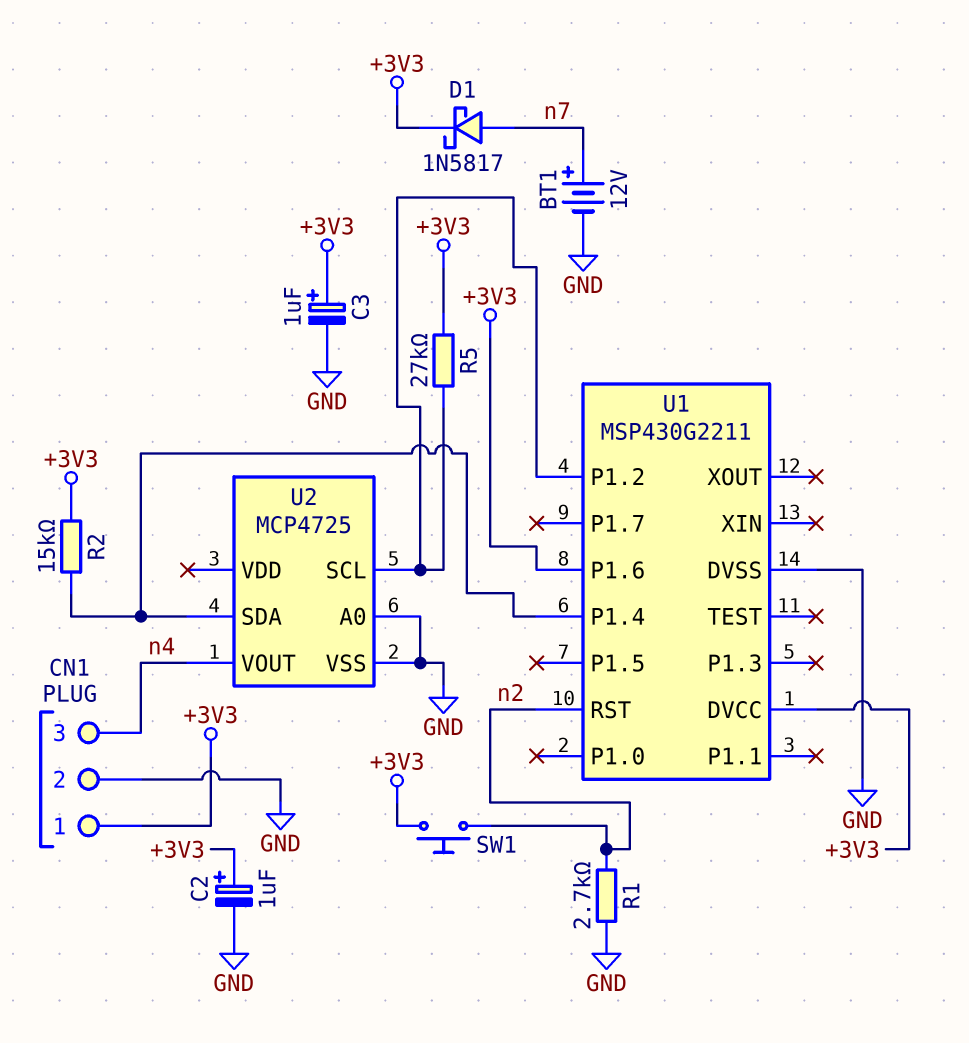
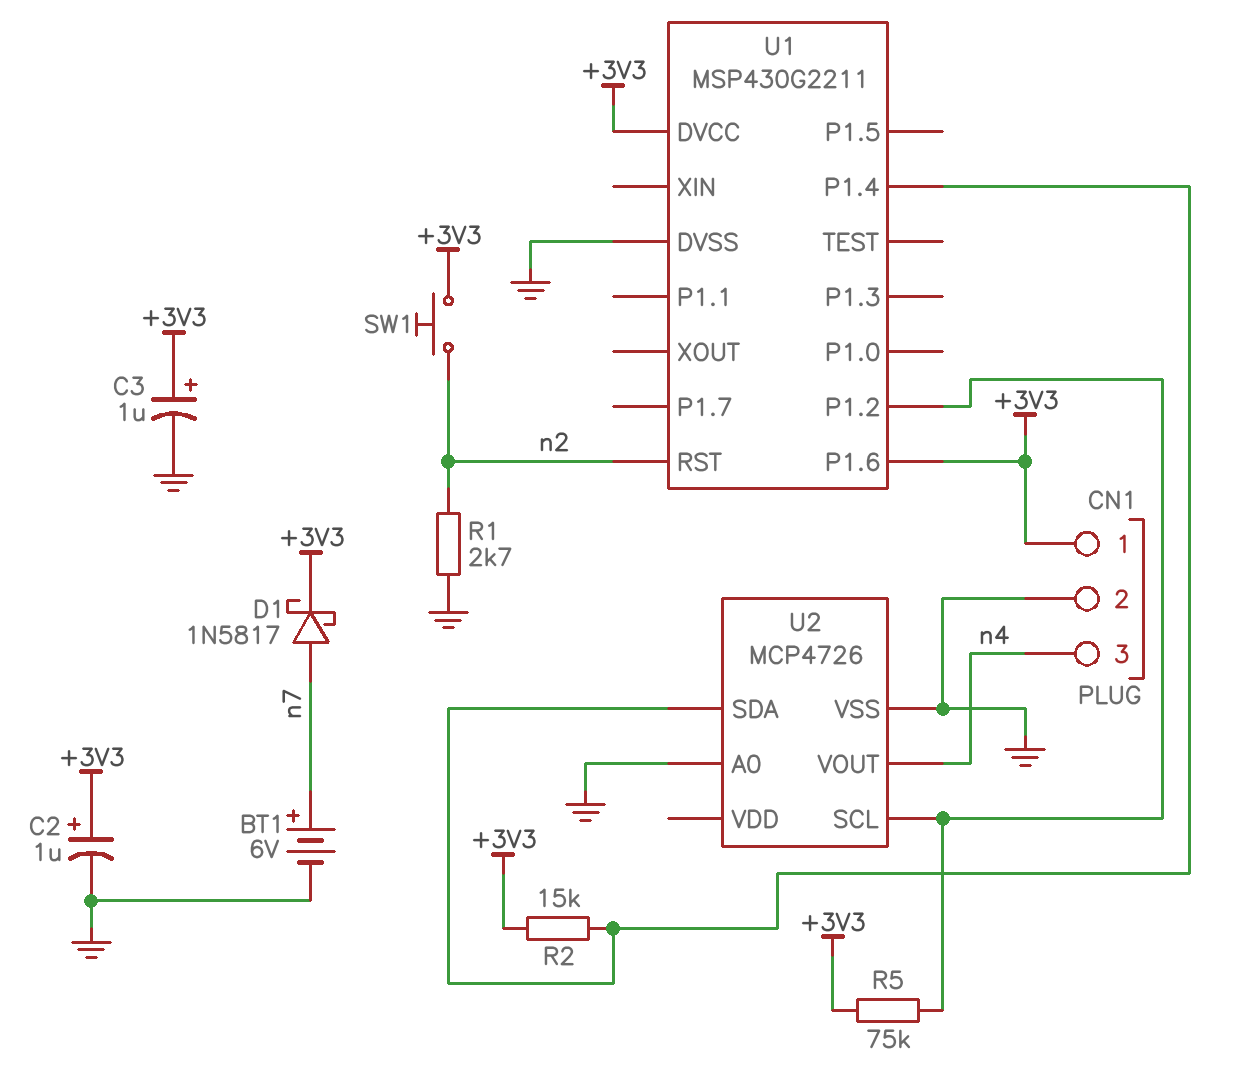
BT1: 12V (plus n7, minus GND) -> 6V (plus n7, minus GND)
R5: 27k (+3V3, U1/P1.2) -> 75k (+3V3, U1/P1.2)
U2: MCP4725 -> MCP4726

